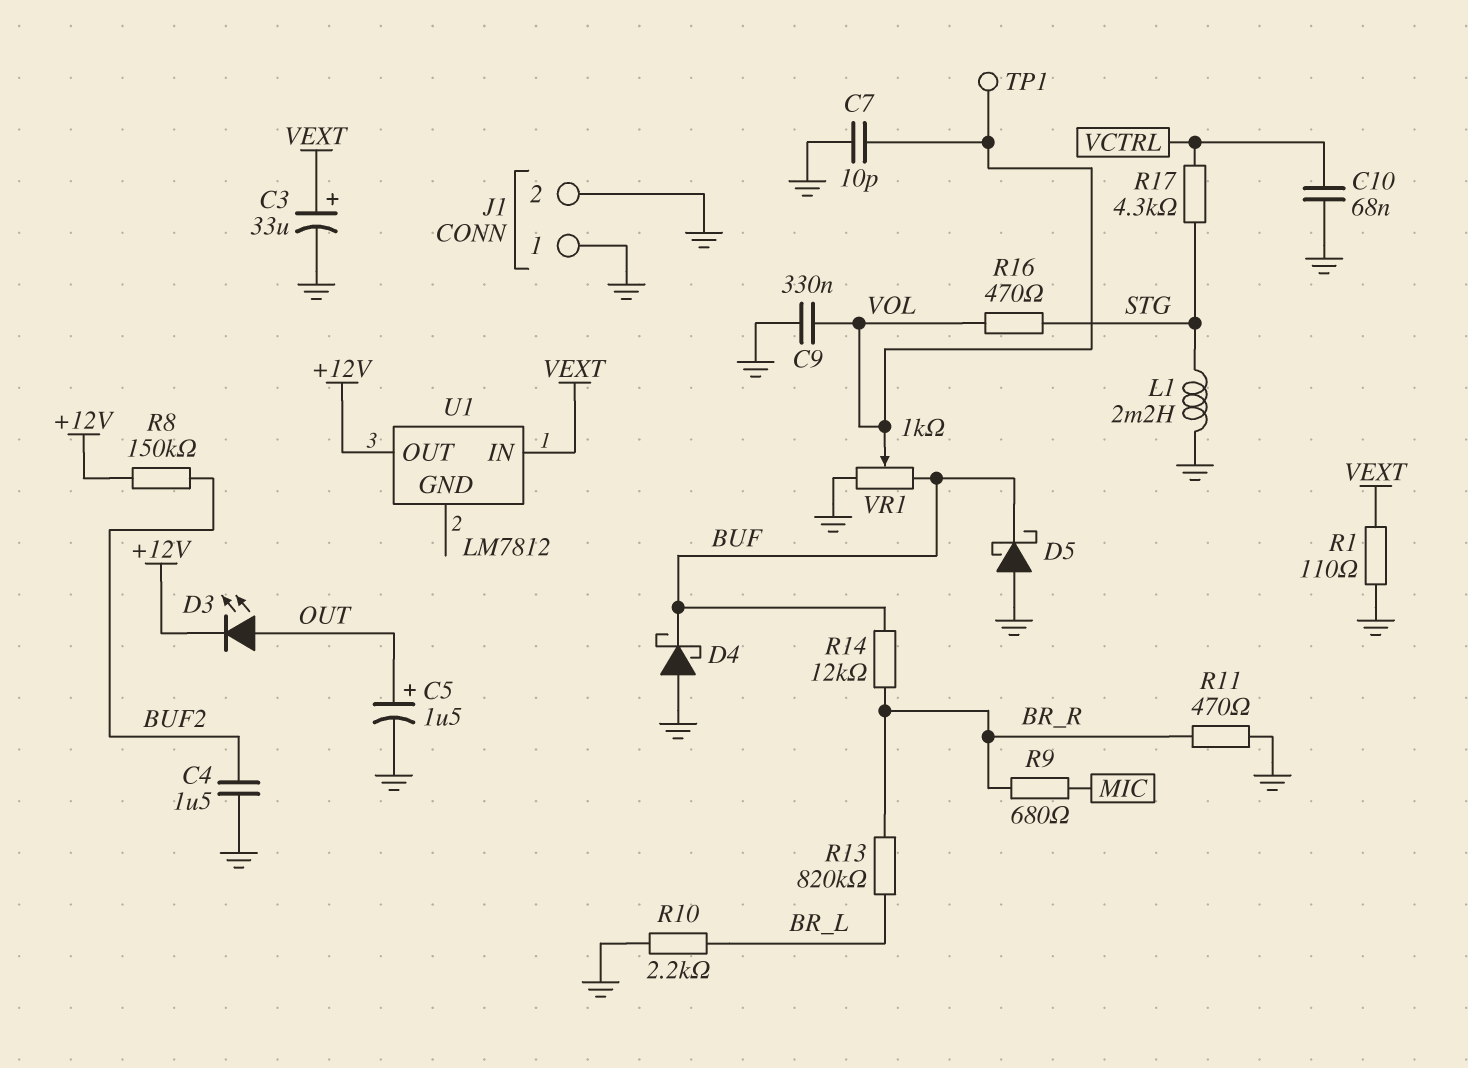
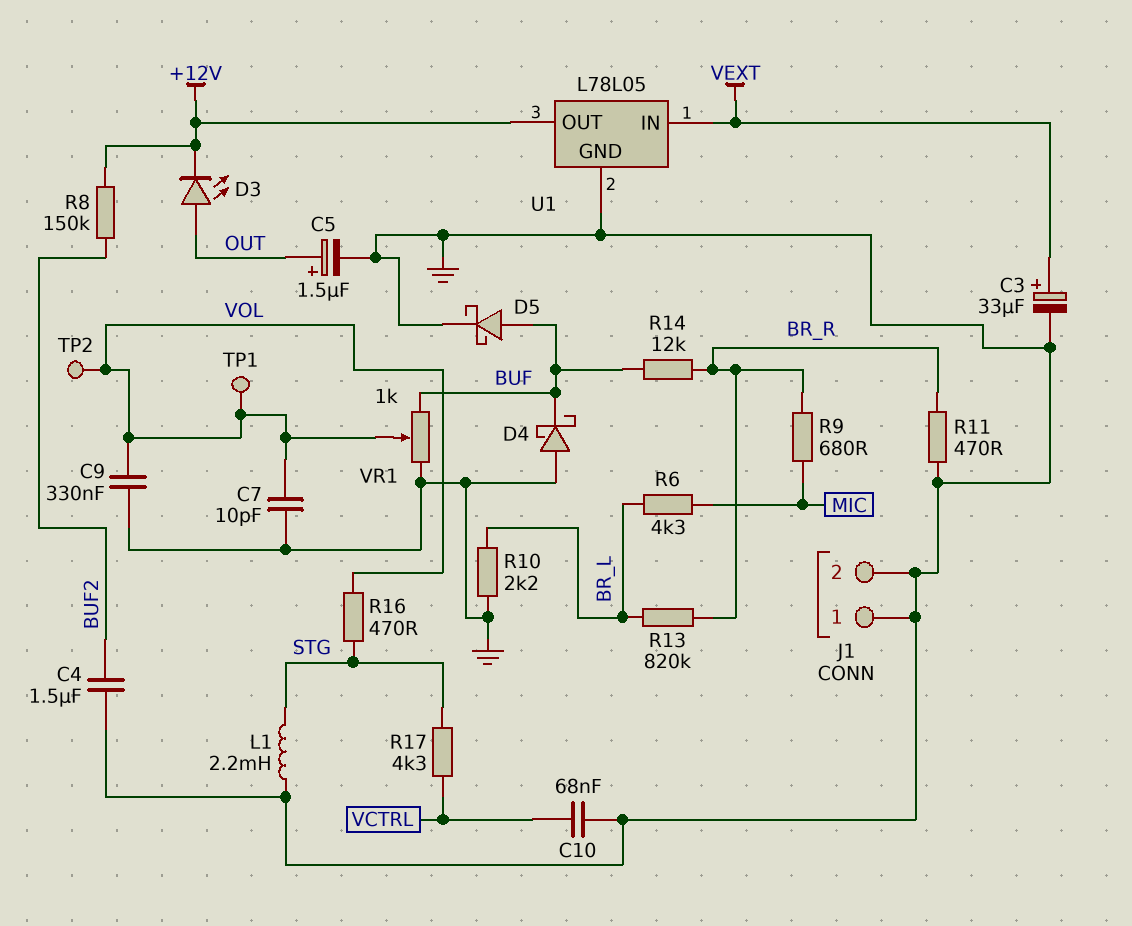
D5: schottky (A GND, K BUF) -> schottky (A BUF, K GND)
R1: 110 (GND, VEXT) -> none
R6: none -> 4.3k (BR_L, MIC)
TP2: none -> test point (VOL)
U1: LM7812 -> L78L05
U1 pin GND: none -> GND

